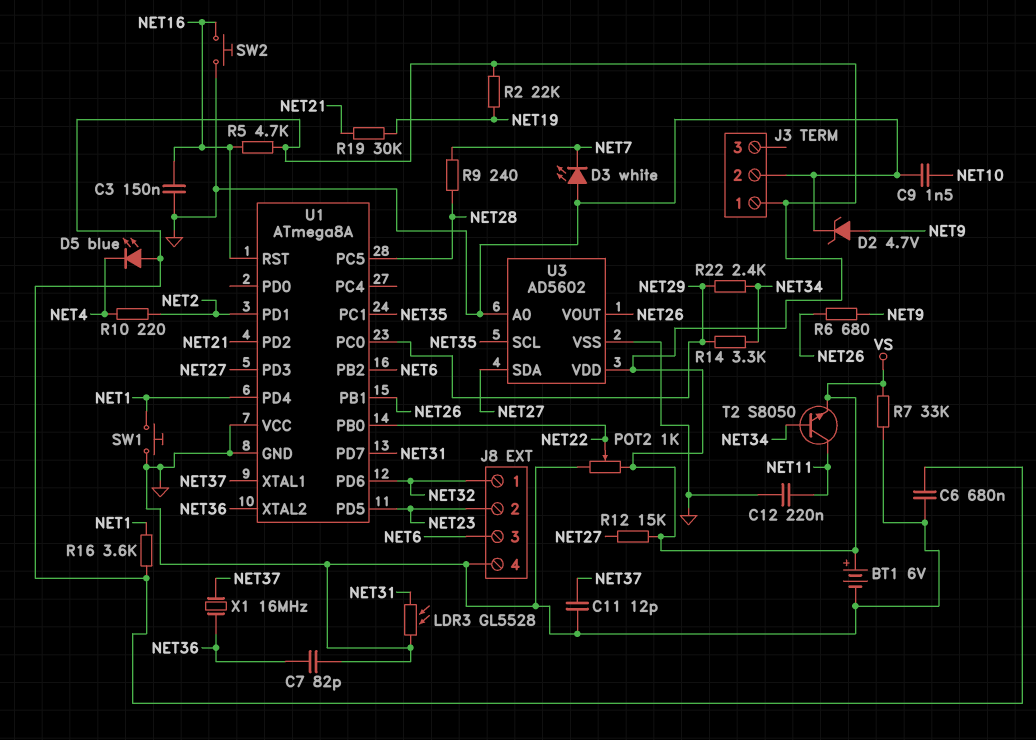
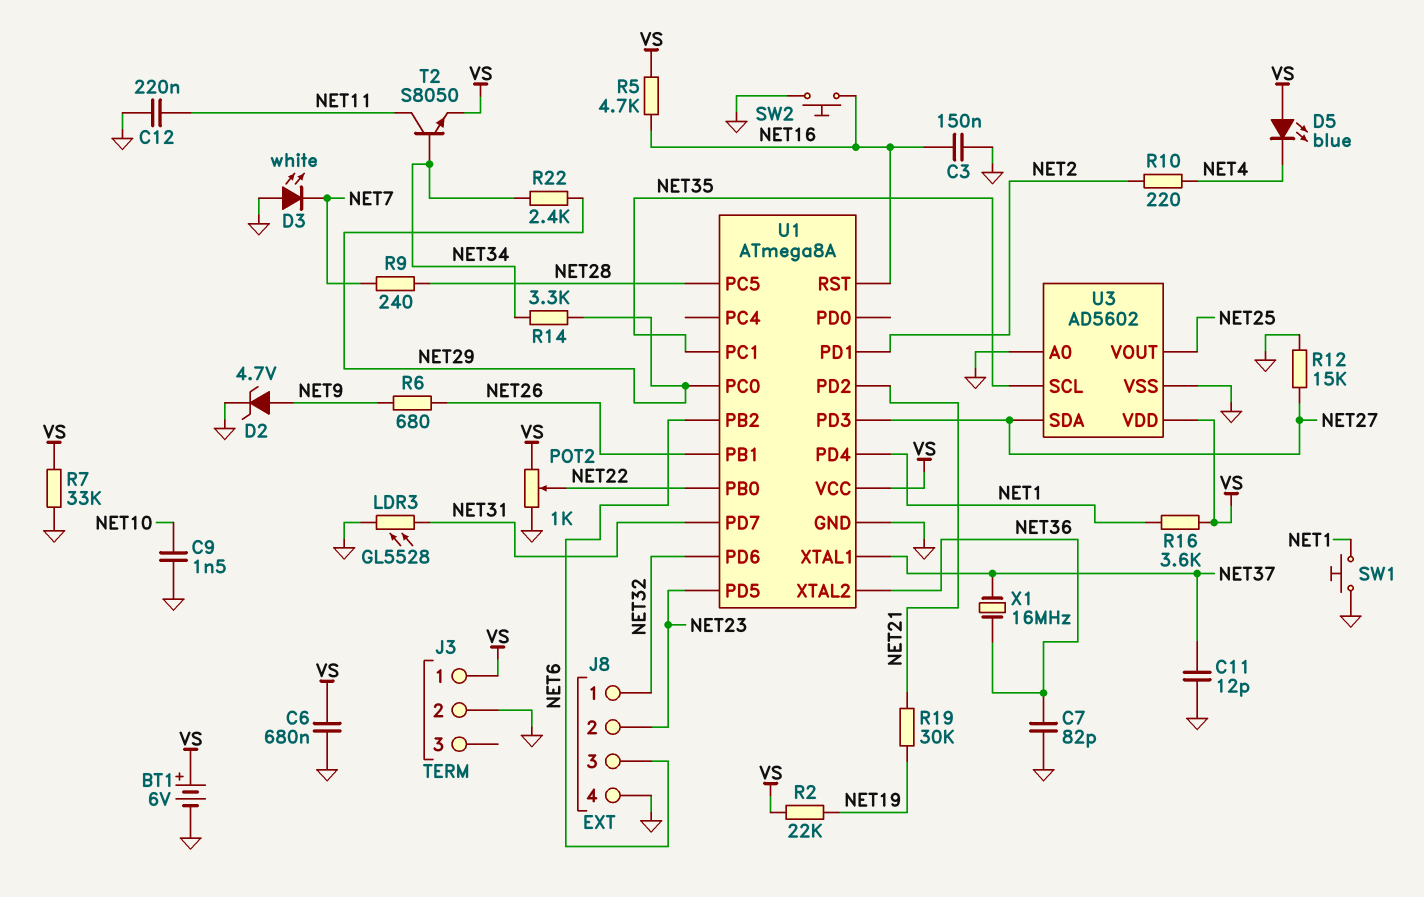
R12: 15k (NET27, VS) -> 15k (GND, NET27)
U1 pin VCC: GND -> VS
U3 pin VOUT: NET26 -> NET25

